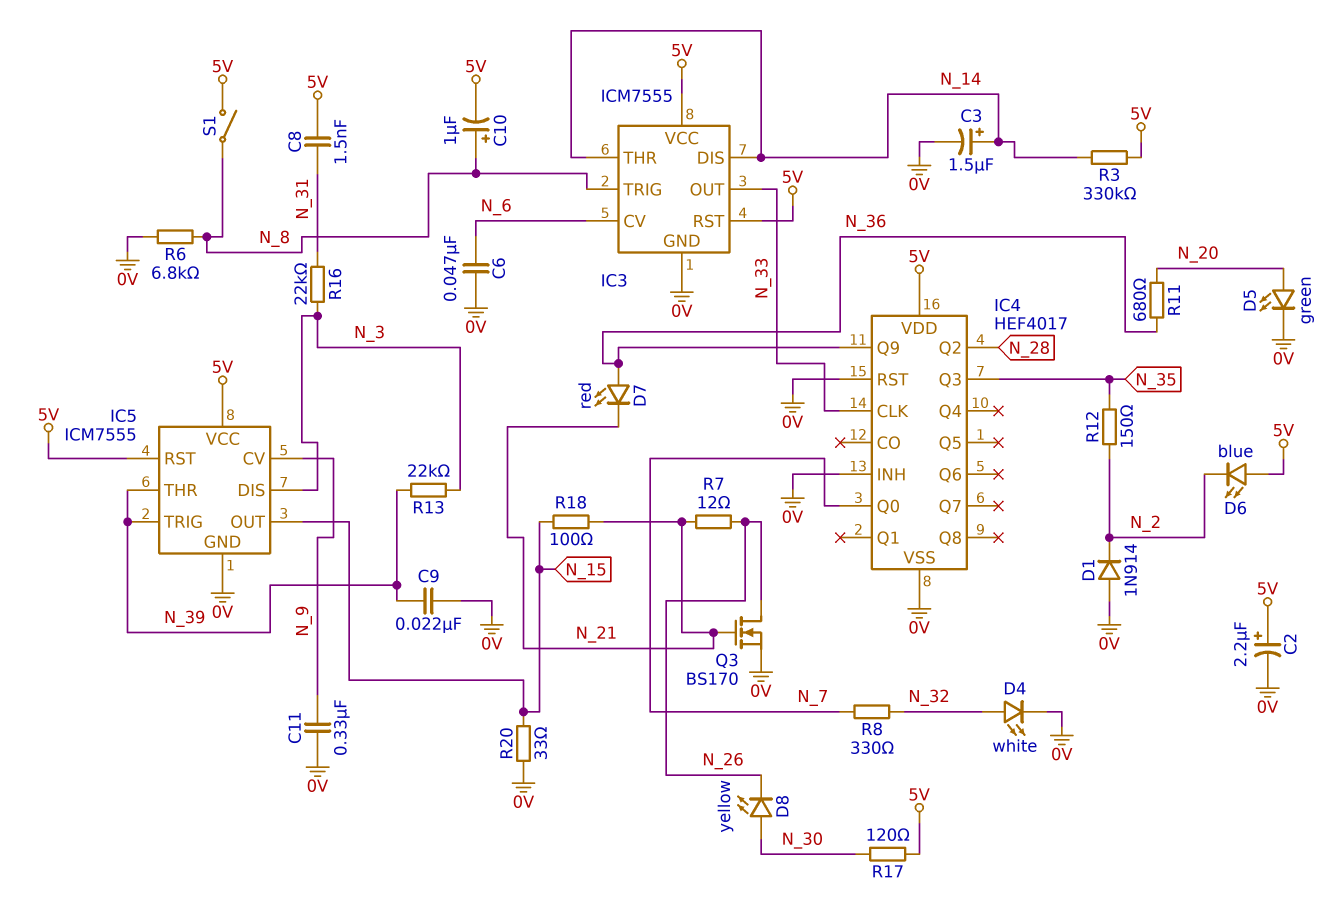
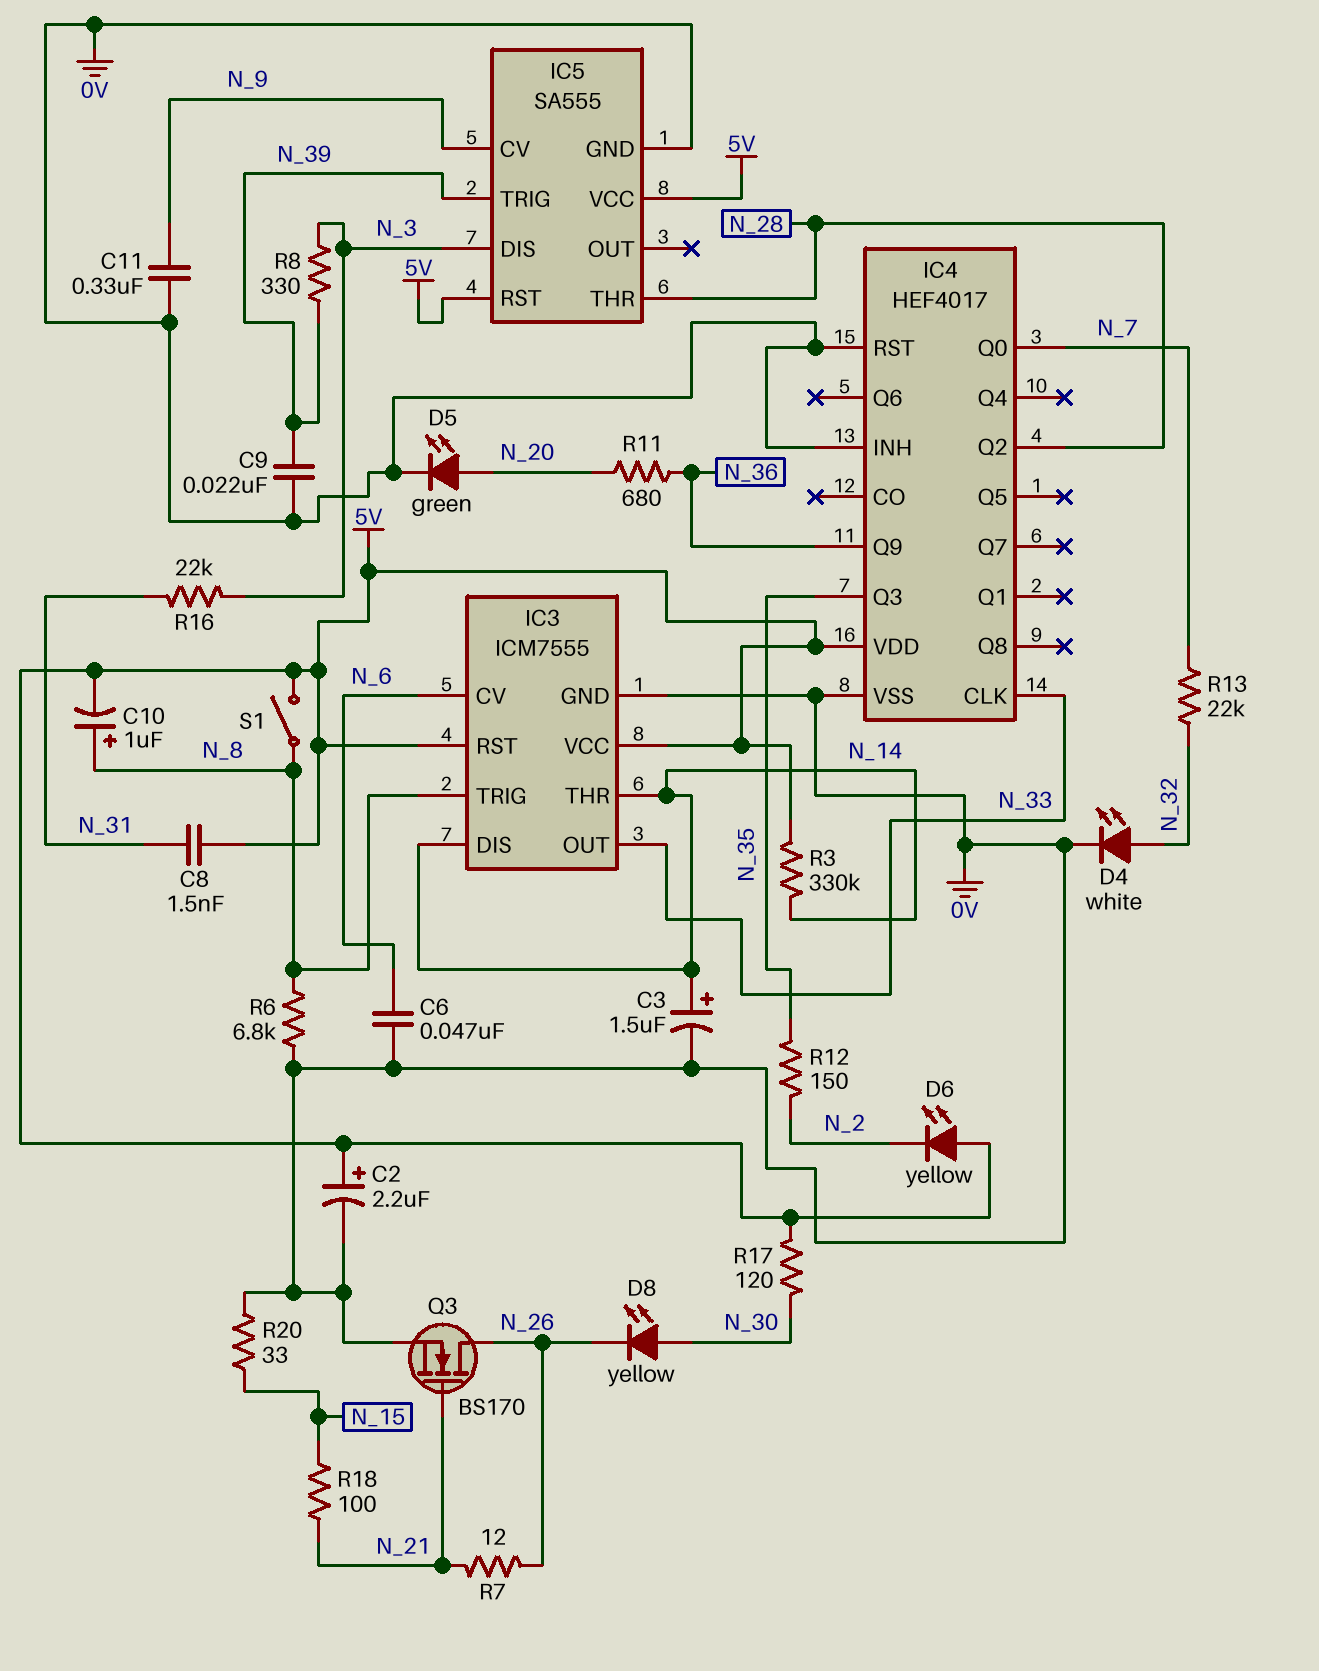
D1: diode 1N914 (A 0V, K N_2) -> none
D6: LED blue (A 5V, K N_2) -> LED yellow (A 5V, K N_2)
D7: LED red (A N_36, K N_21) -> none
IC5: ICM7555 -> SA555
IC5 pin OUT: N_15 -> none
IC5 pin THR: N_39 -> N_28
R8: 330 (N_7, N_32) -> 330 (N_3, N_39)
R13: 22k (N_3, N_39) -> 22k (N_7, N_32)

